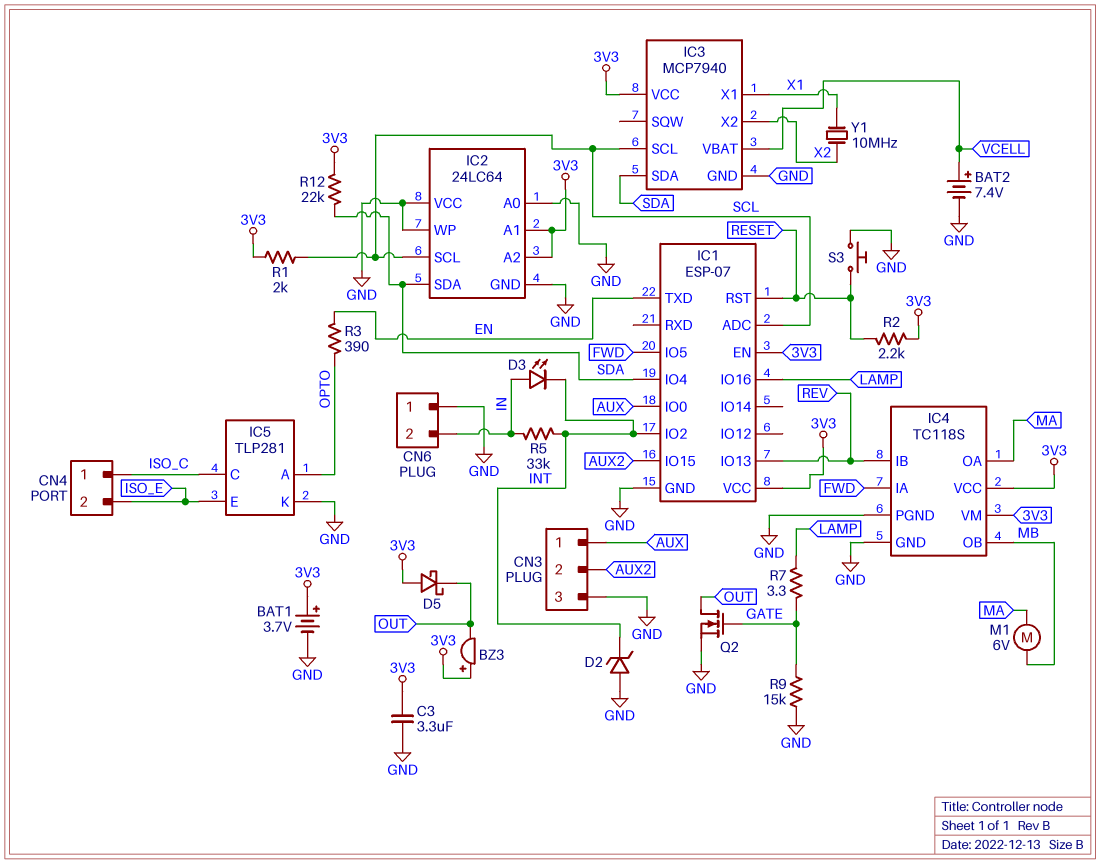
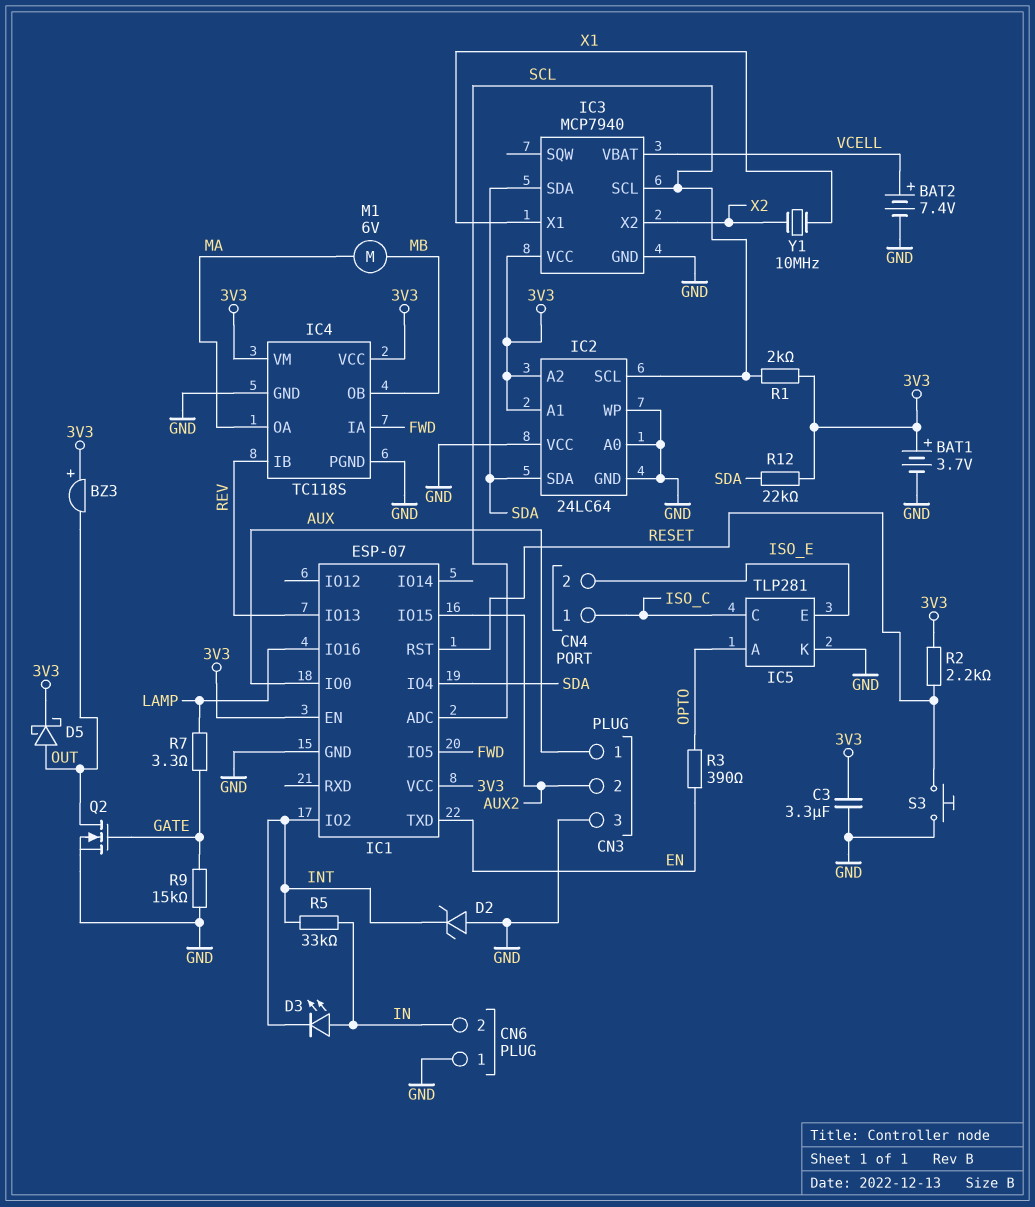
D5: schottky (A 3V3, K OUT) -> schottky (A OUT, K 3V3)

